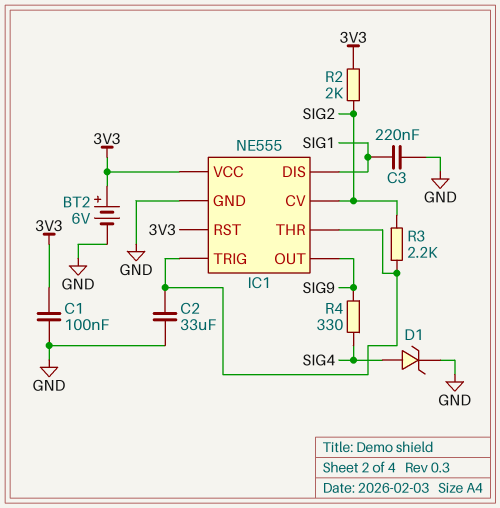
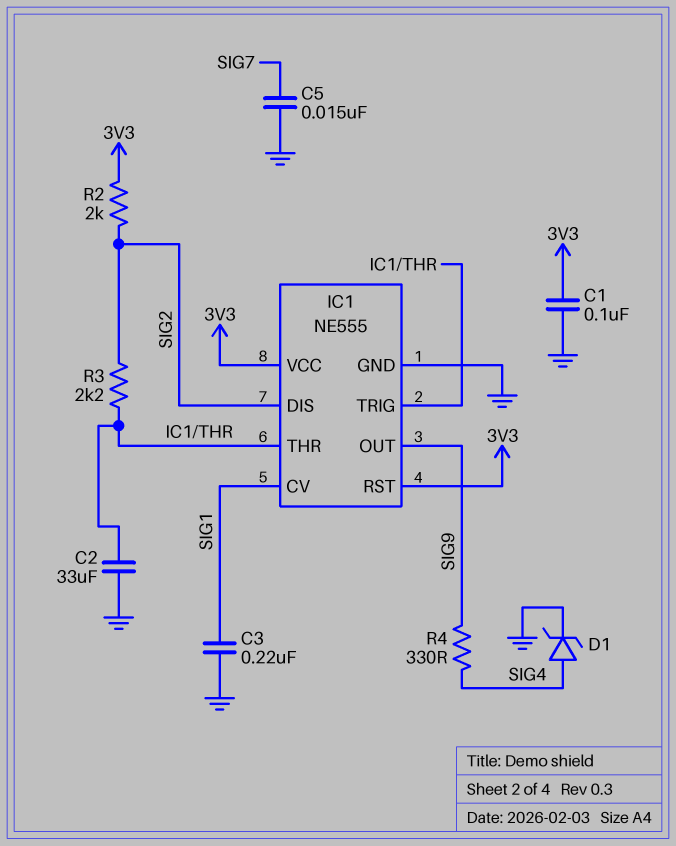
BT2: 6V (plus 3V3, minus GND) -> none
C5: none -> 15nF (GND, SIG7)
IC1 pin CV: SIG2 -> SIG1
IC1 pin DIS: SIG1 -> SIG2

